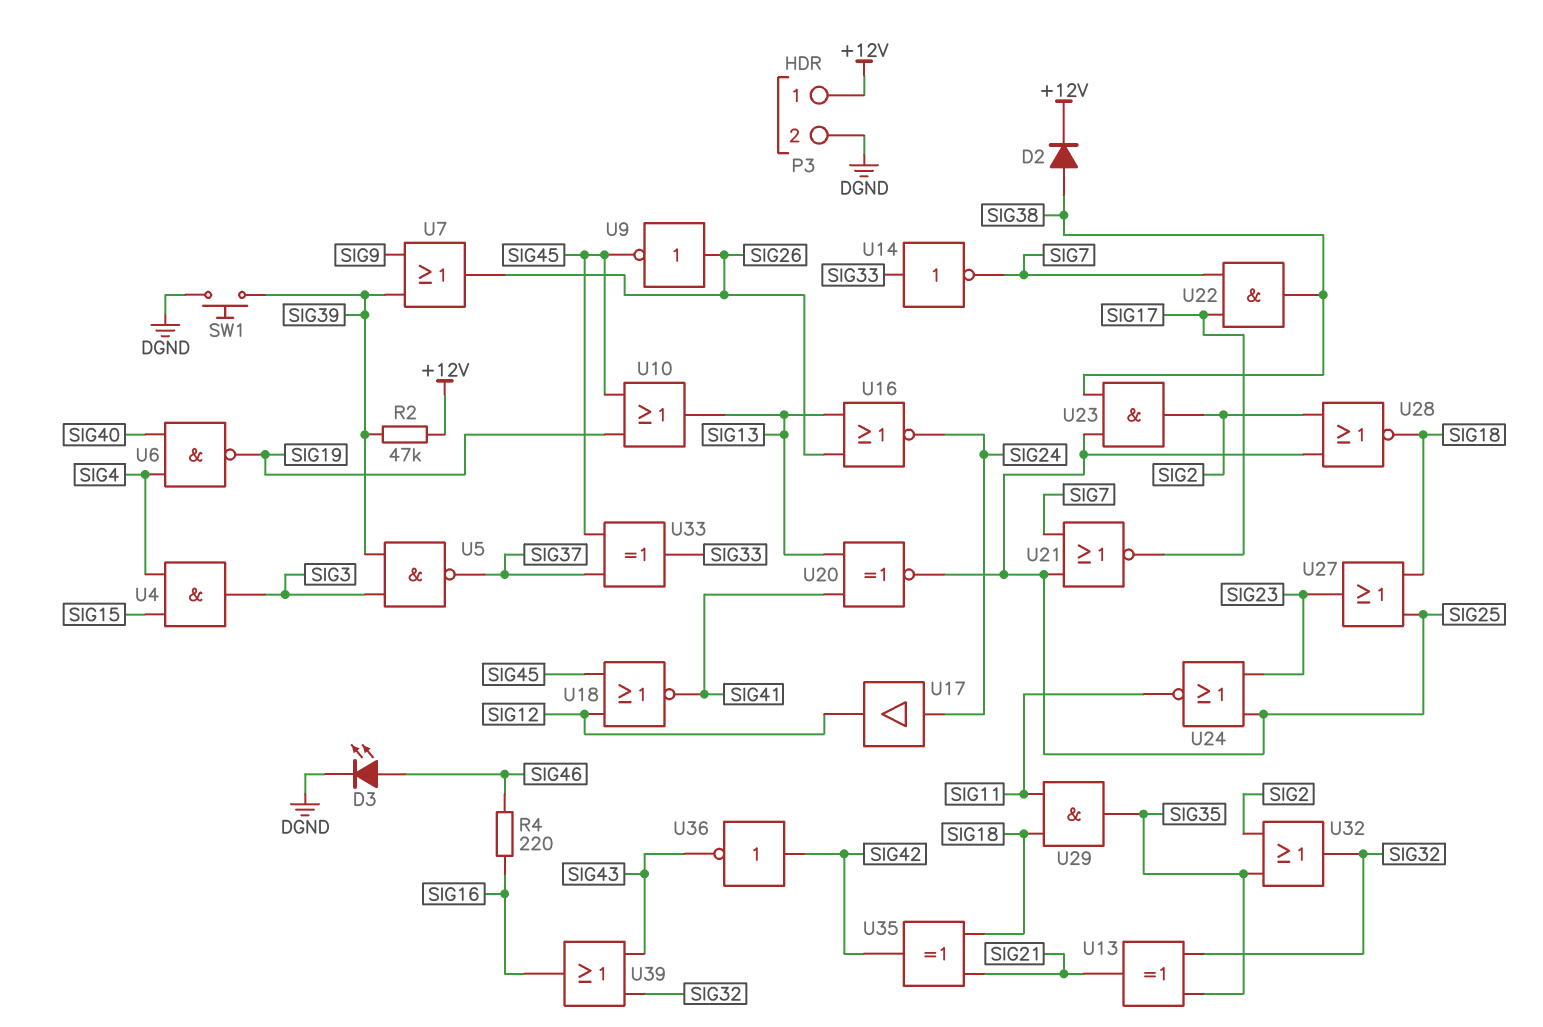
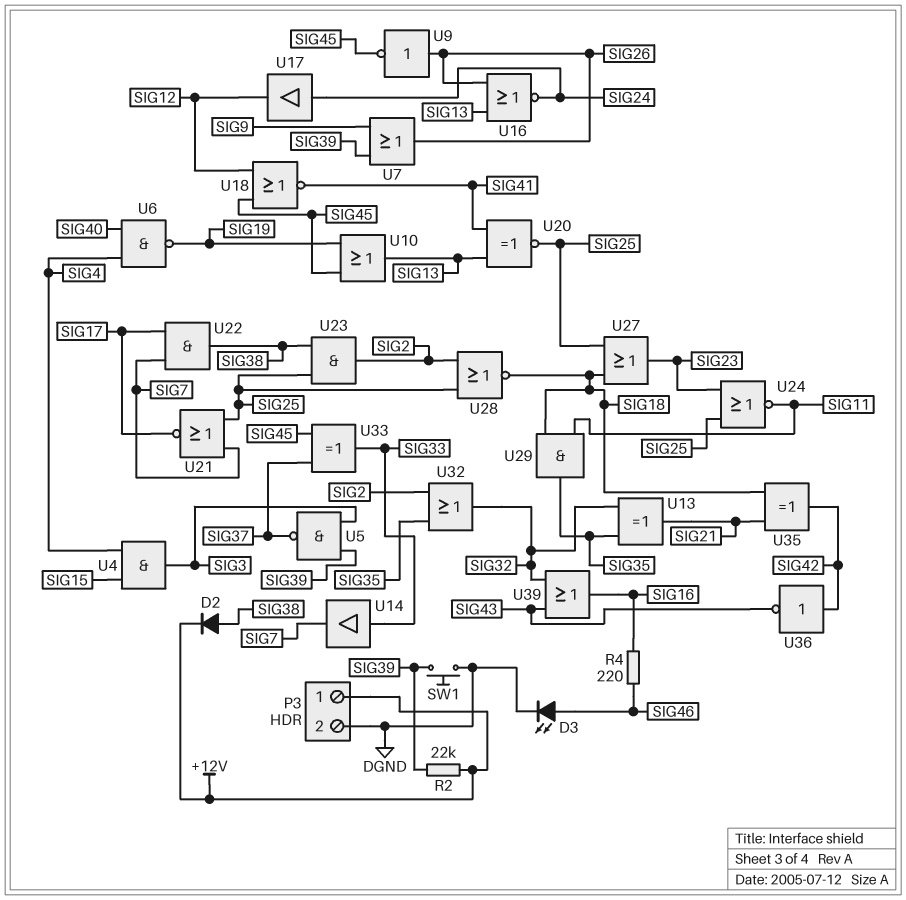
R2: 47k (+12V, SIG39) -> 22k (+12V, SIG39)
U14: NOT (in SIG33, out SIG7) -> buffer (in SIG33, out SIG7)

